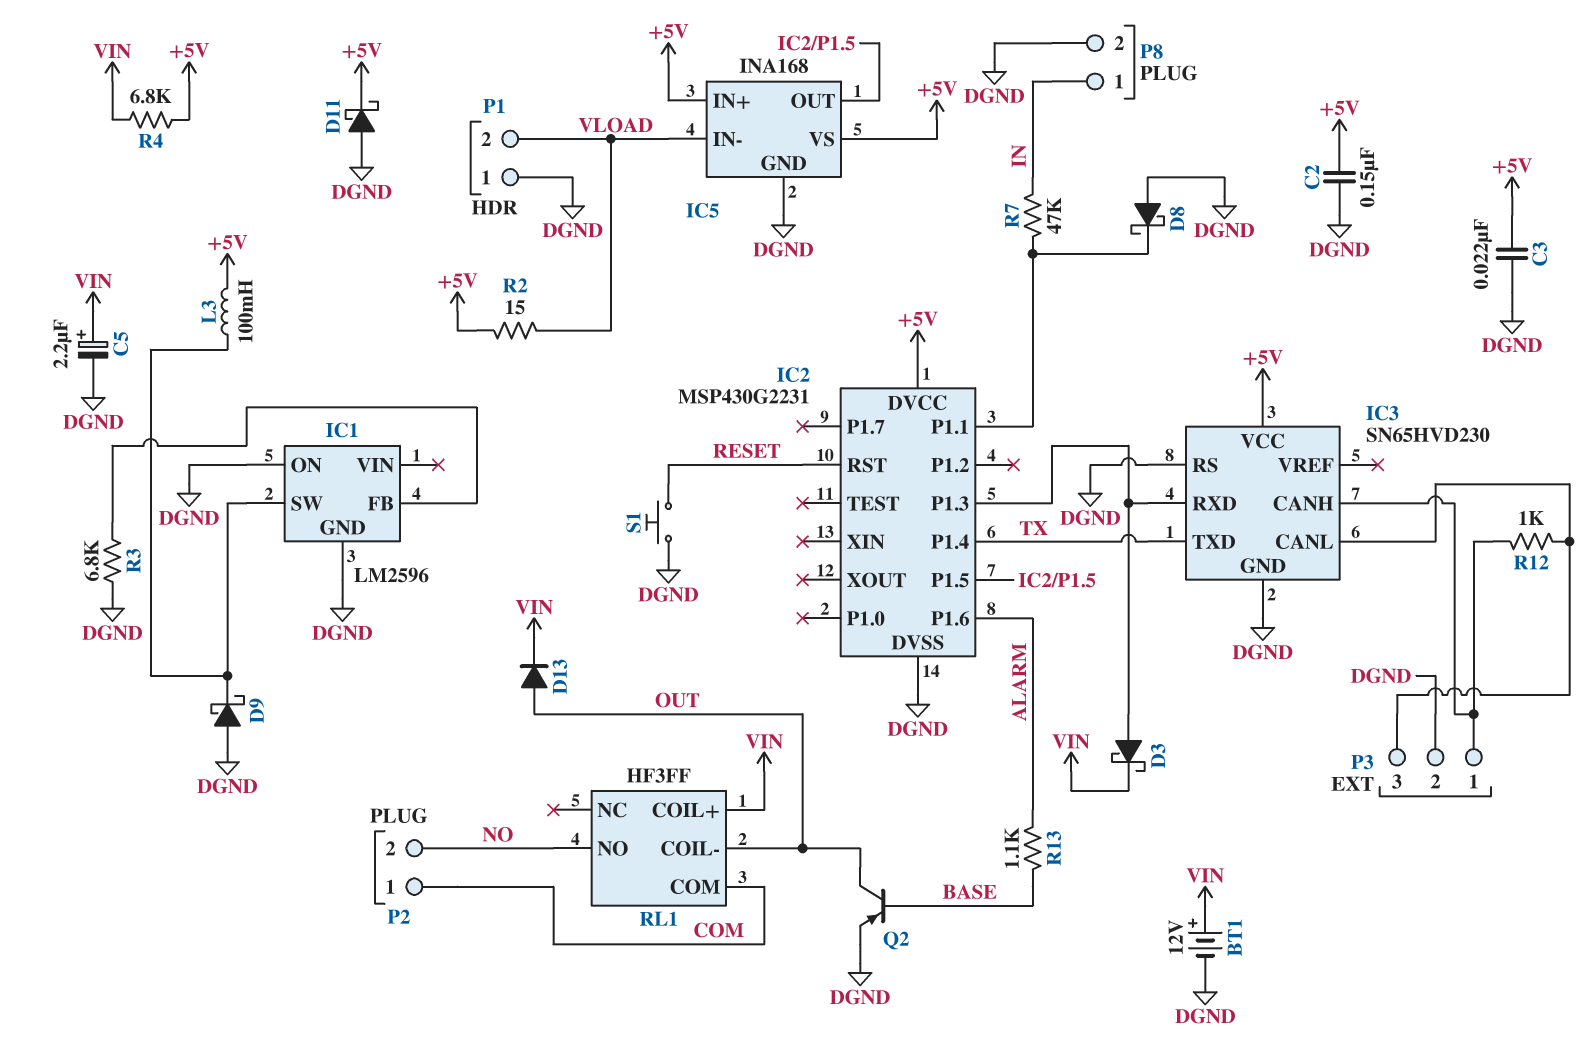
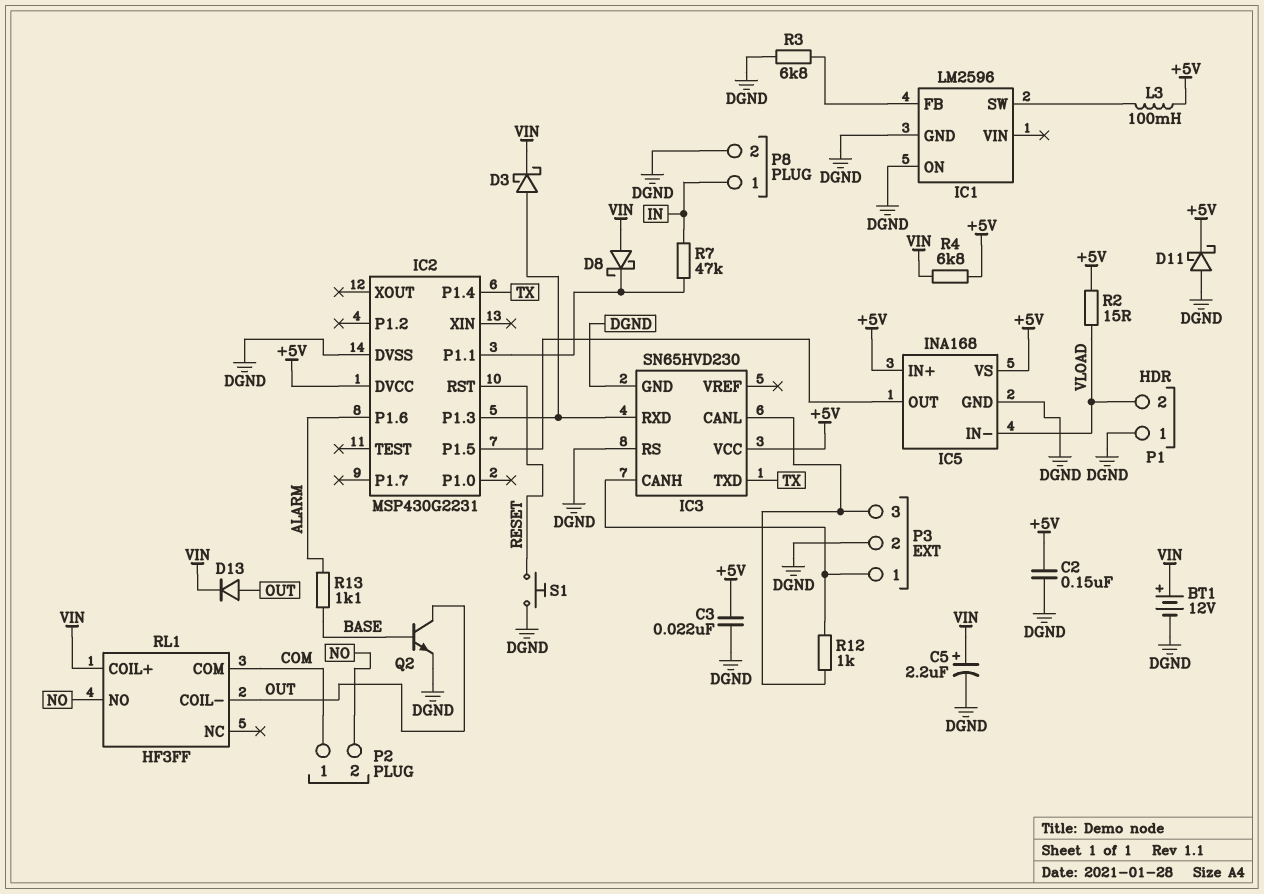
D8: schottky (A DGND, K IC2/P1.1) -> schottky (A VIN, K IC2/P1.1)
D9: schottky (A DGND, K IC1/SW) -> none
Q2: PNP (B BASE, C OUT, E DGND) -> NPN (B BASE, C OUT, E DGND)

